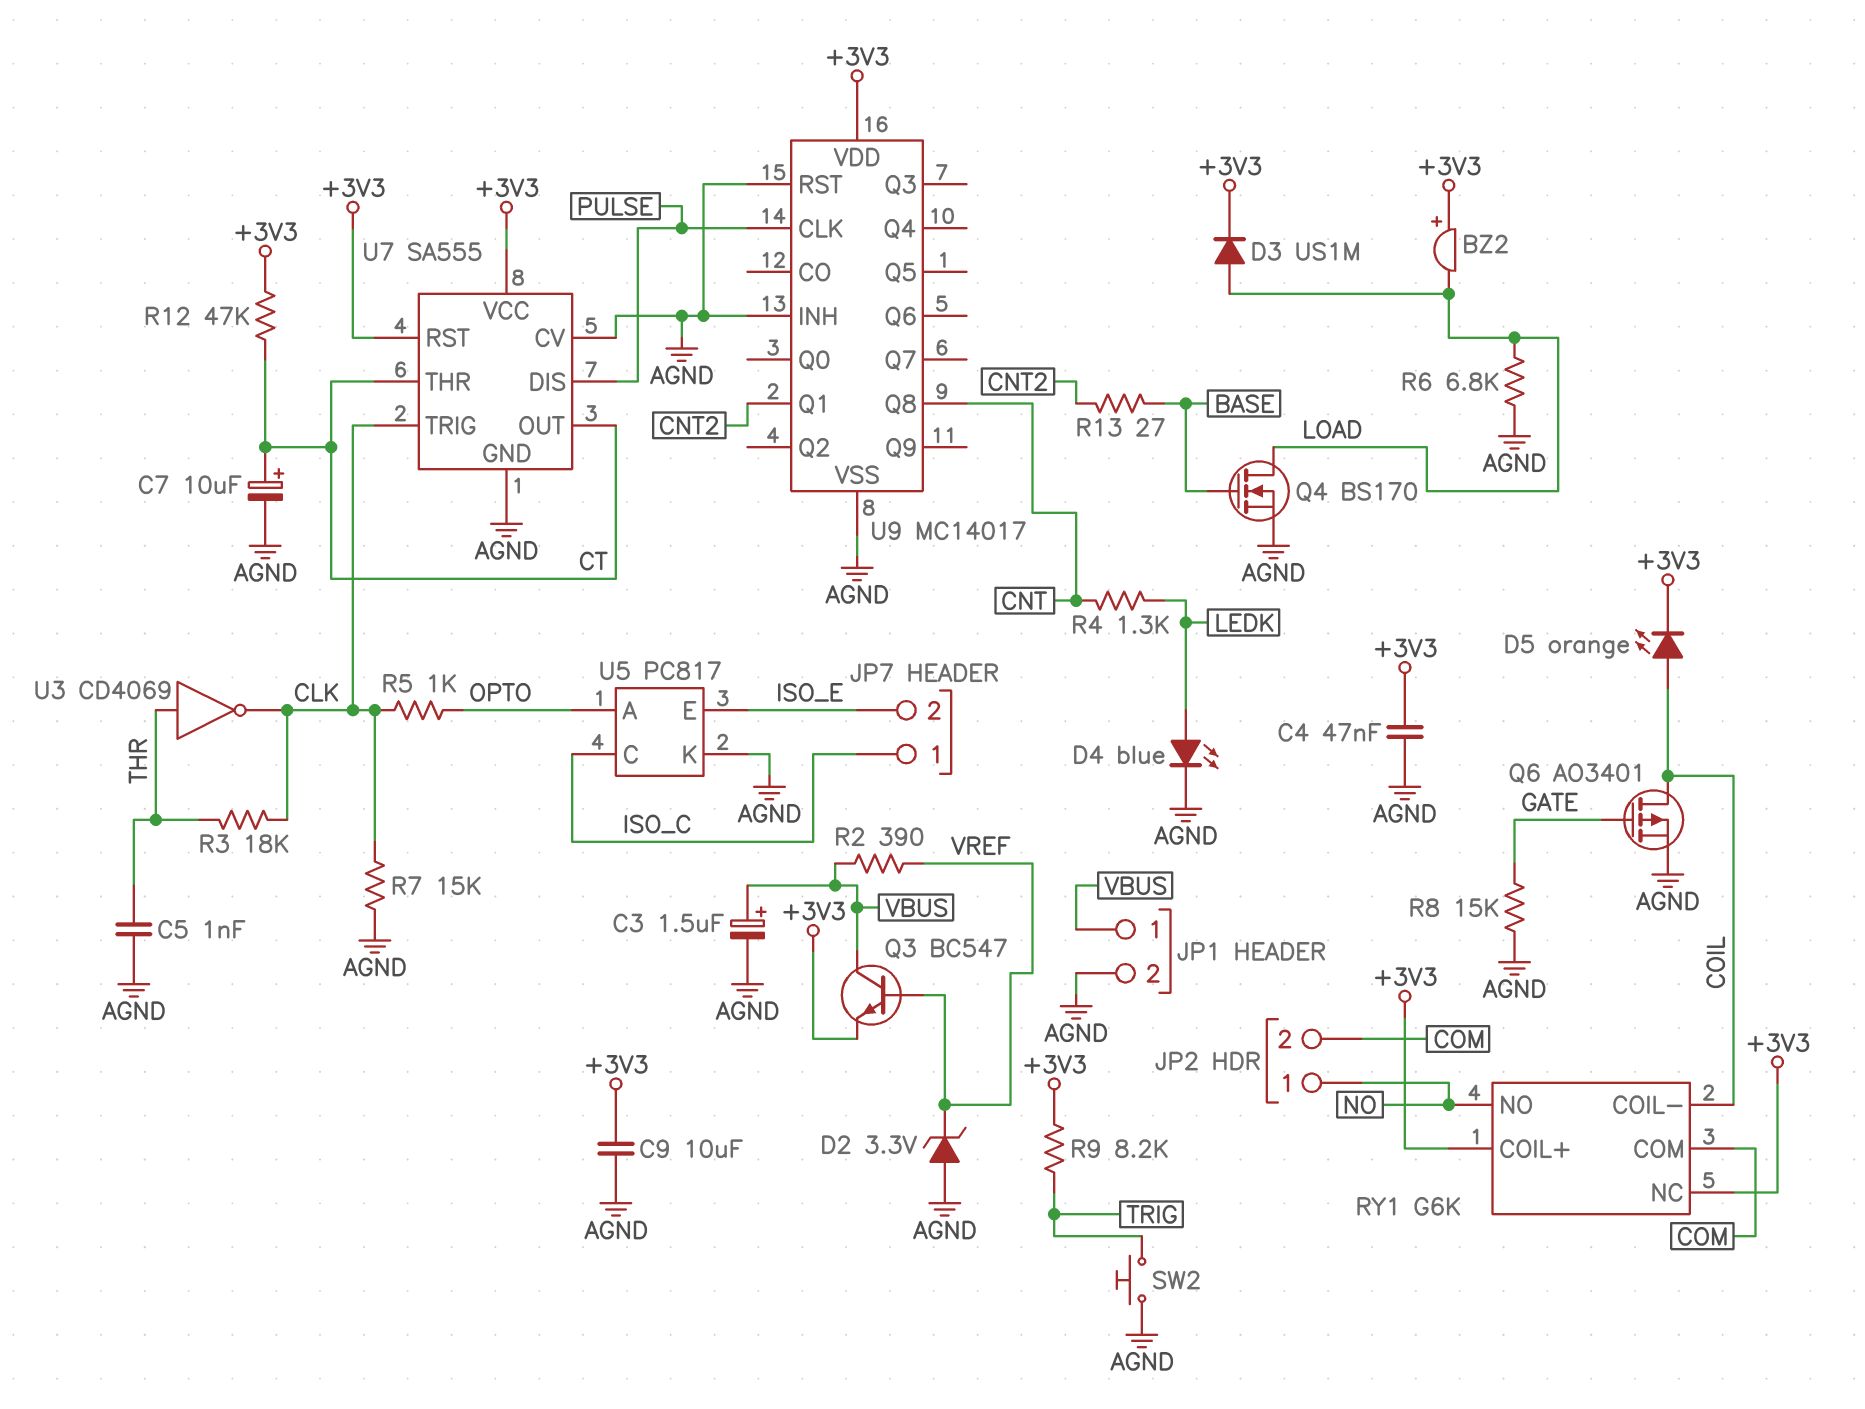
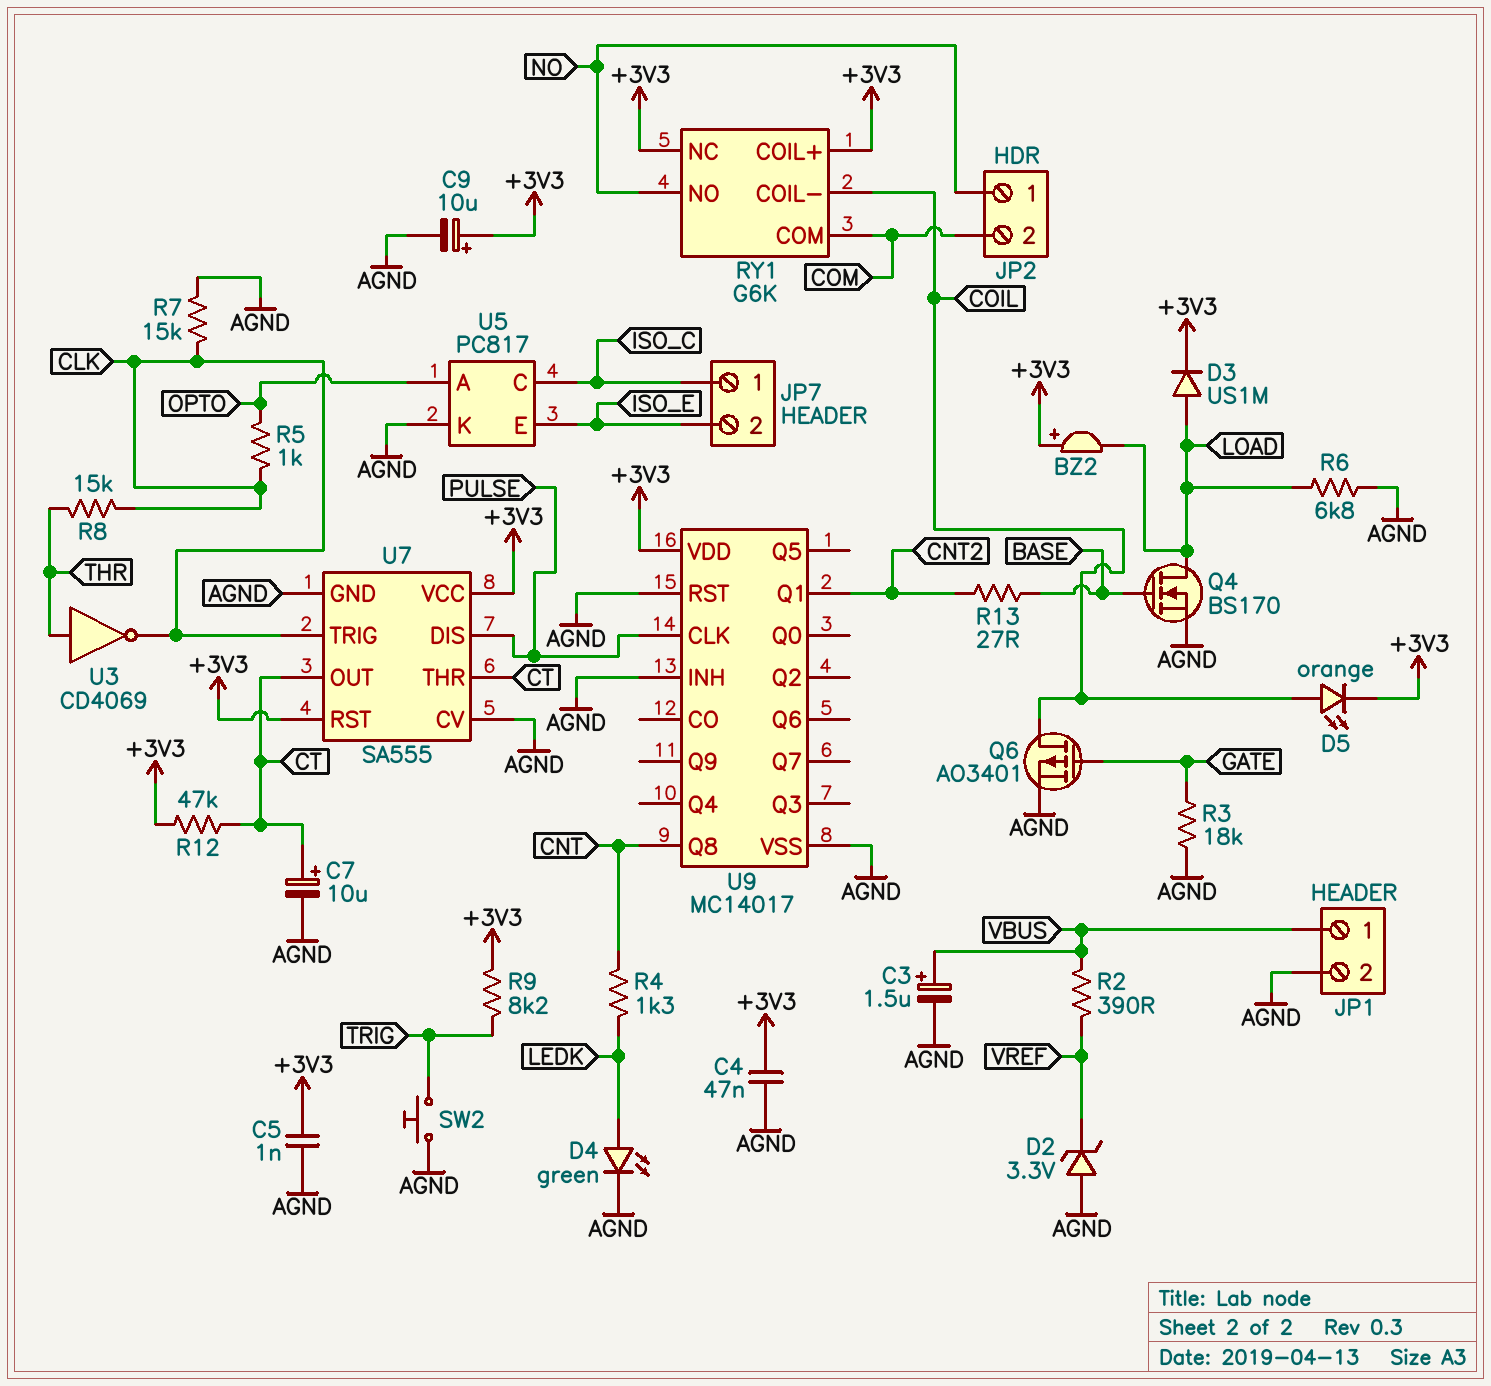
C5: 1nF (AGND, THR) -> 1nF (+3V3, AGND)
C9: 10uF (+3V3, AGND) -> 10uF (plus +3V3, minus AGND)
D4: LED blue (A LEDK, K AGND) -> LED green (A LEDK, K AGND)
Q3: NPN BC547 (B VREF, C VBUS, E +3V3) -> none
R3: 18k (CLK, THR) -> 18k (AGND, GATE)
R8: 15k (AGND, GATE) -> 15k (CLK, THR)

